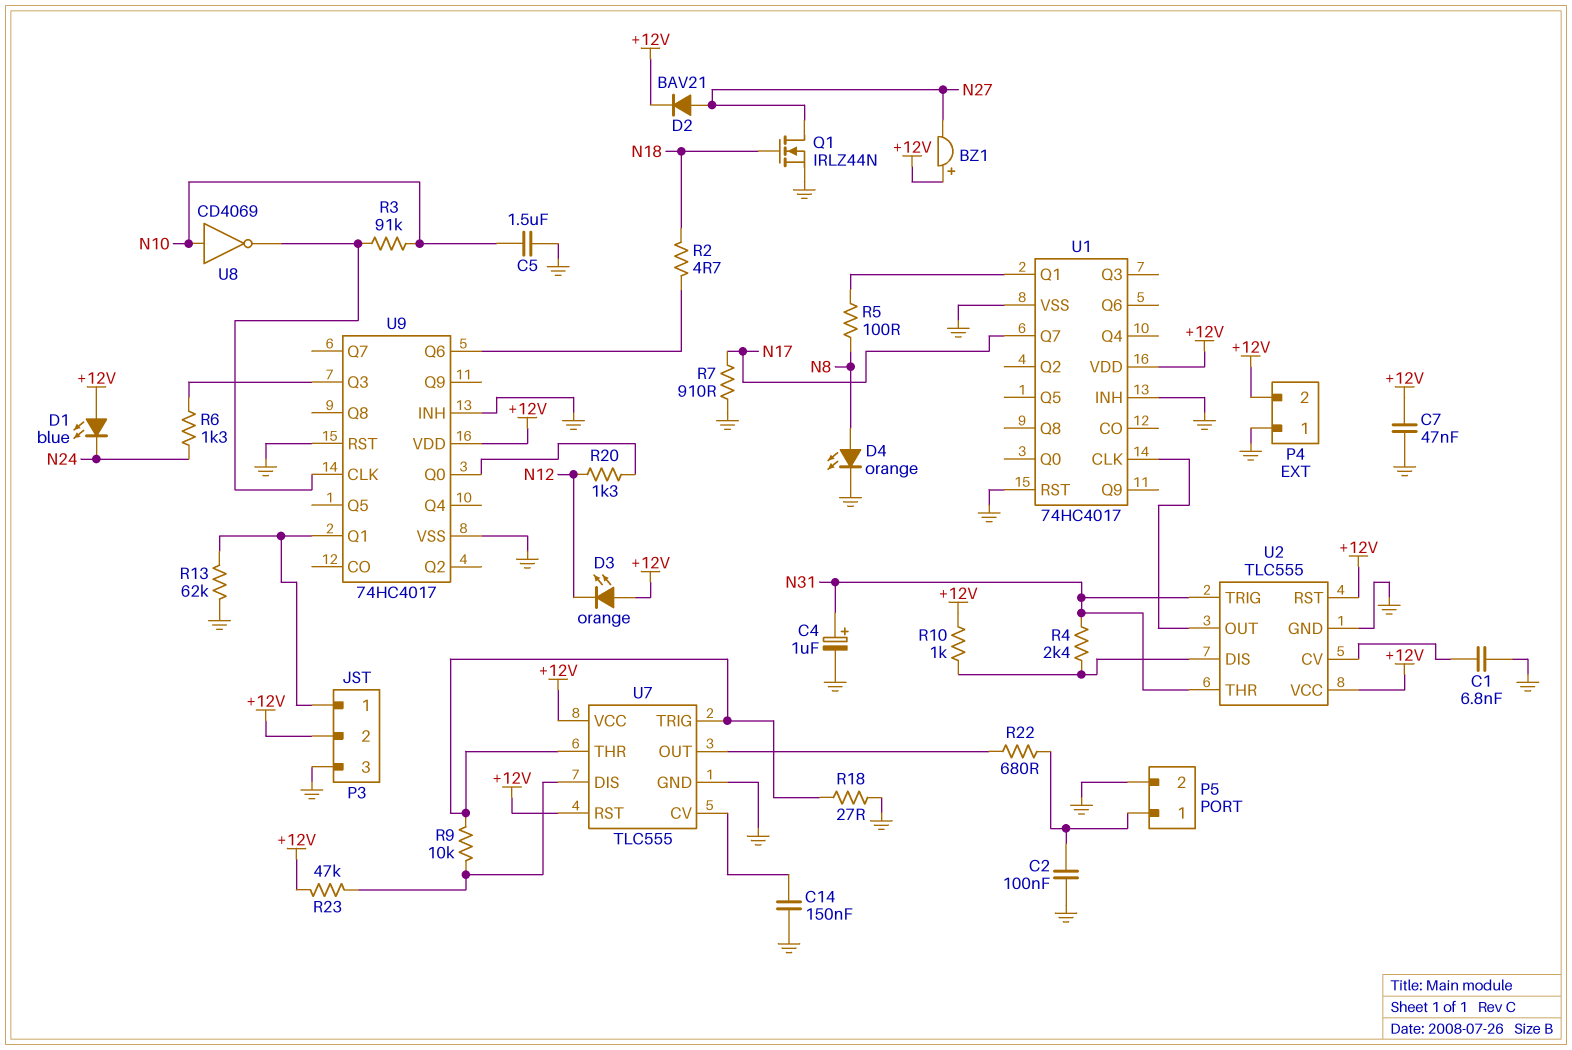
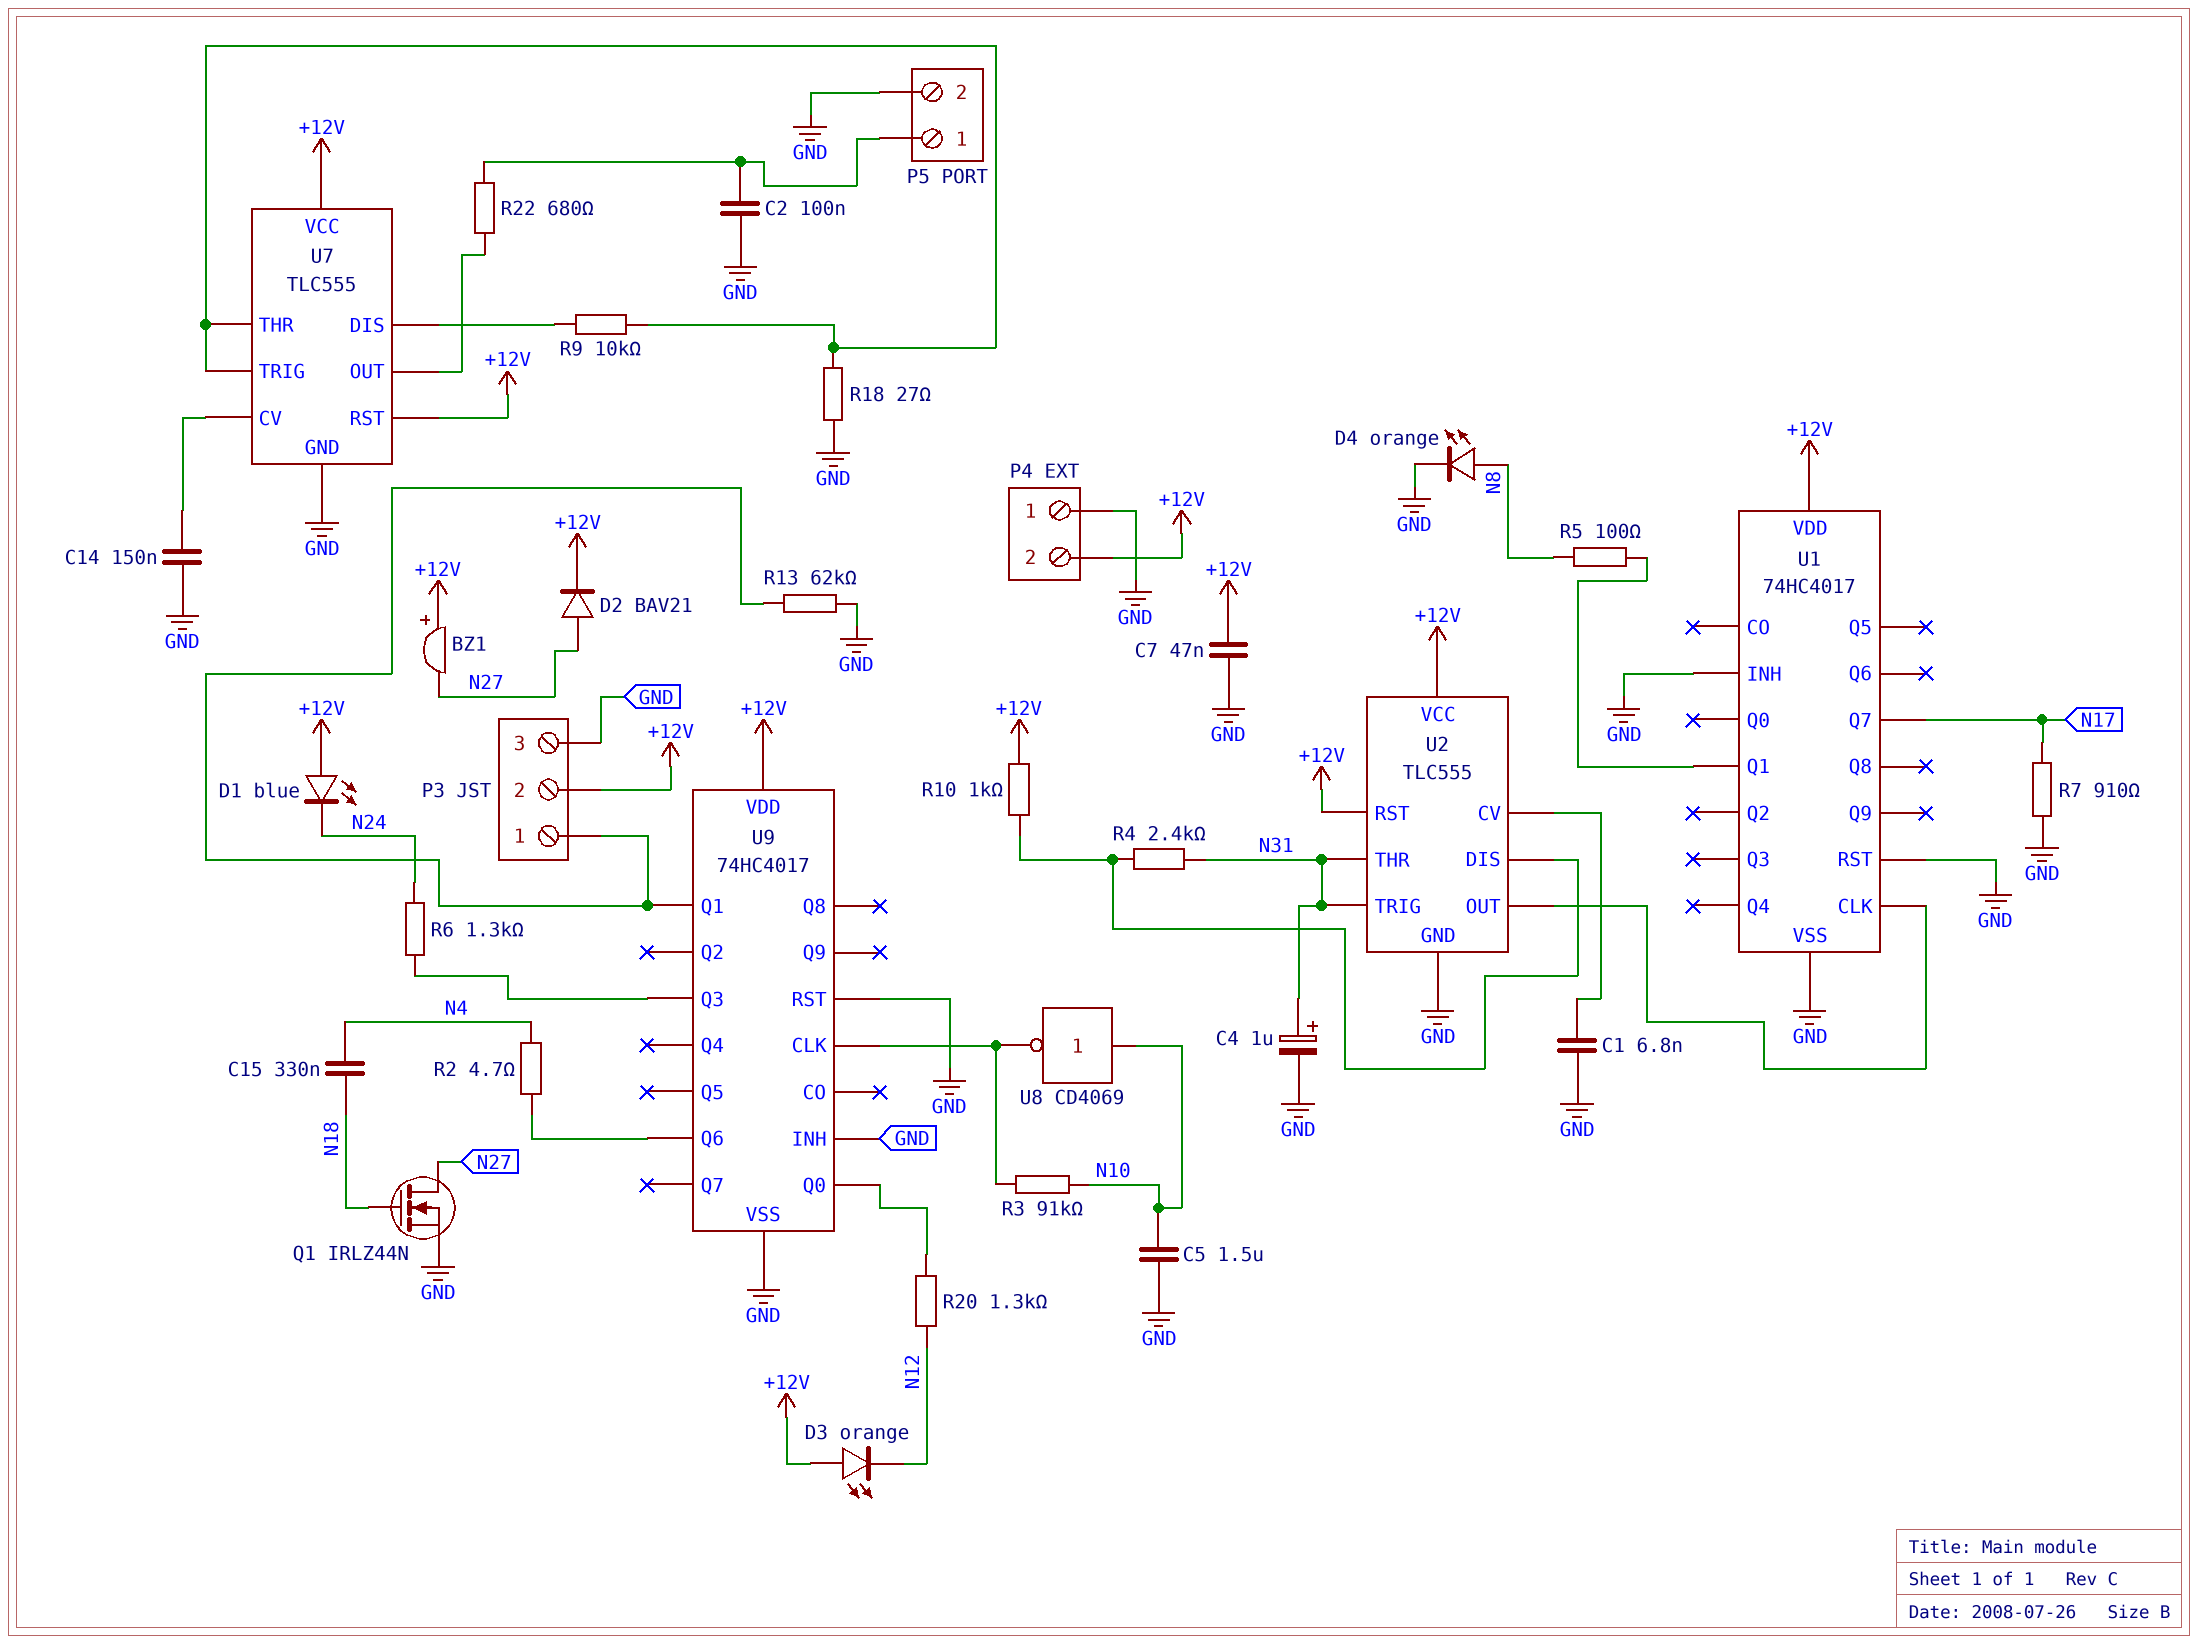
C15: none -> 330nF (N4, N18)
R2: 4.7 (N18, U9/Q6) -> 4.7 (N4, U9/Q6)
R23: 47k (+12V, U7/DIS) -> none

